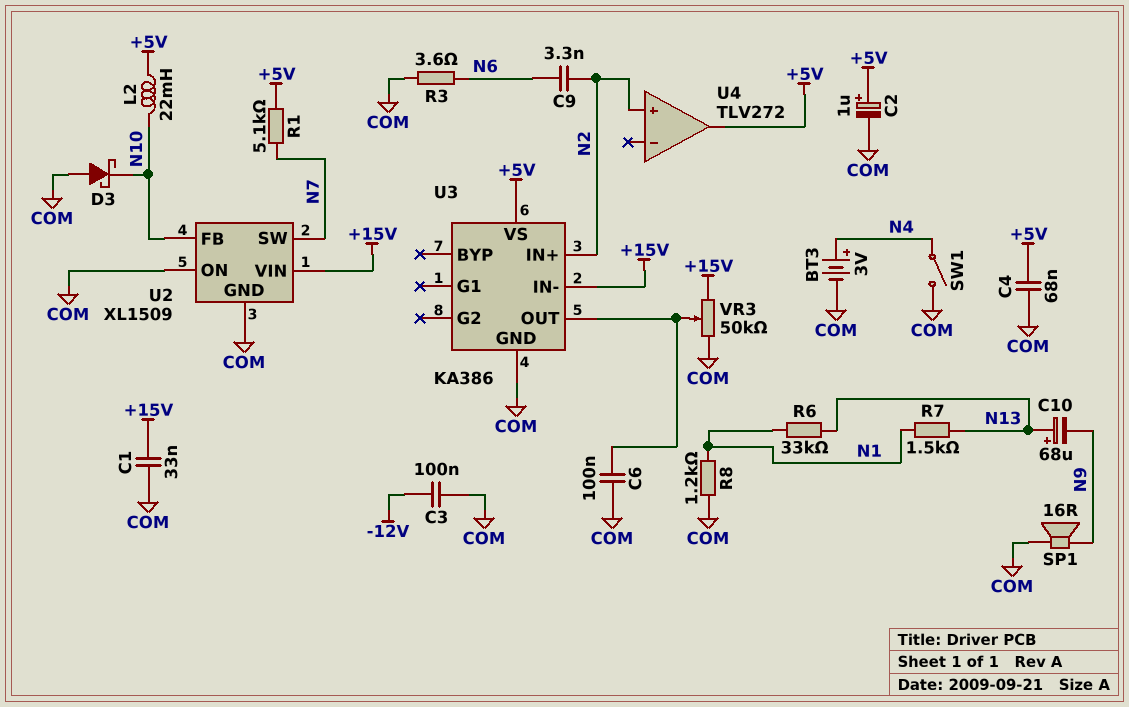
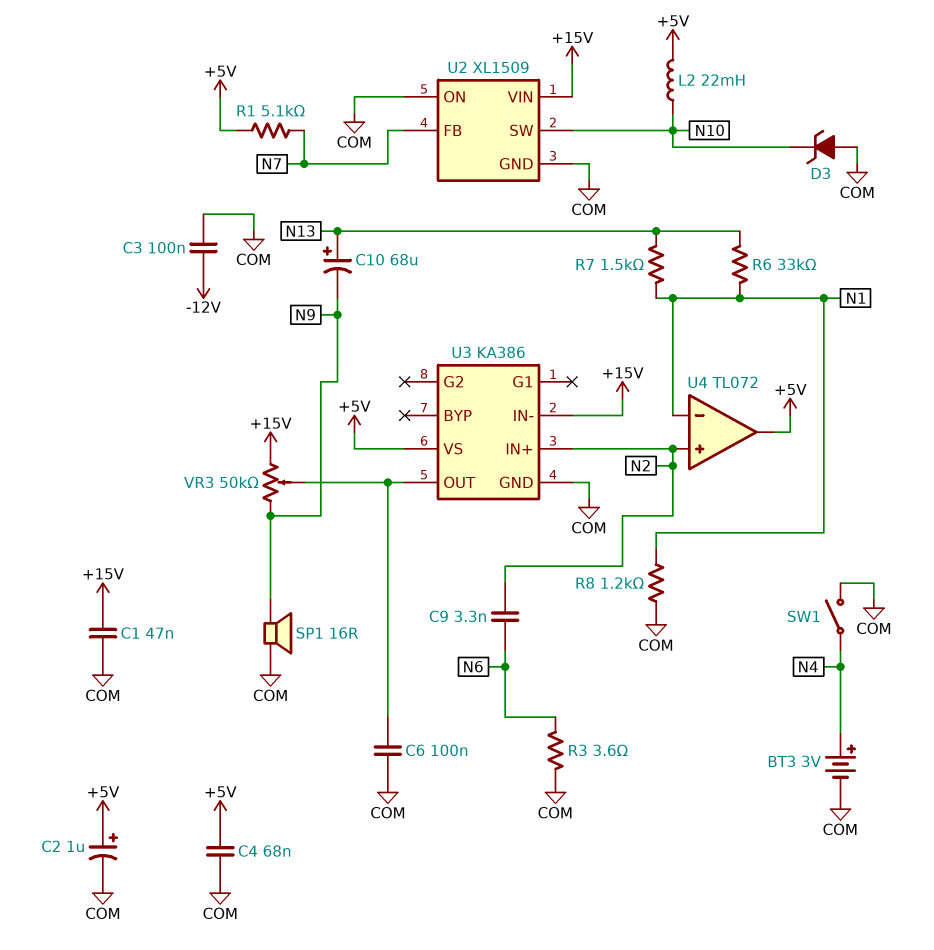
C1: 33nF (+15V, COM) -> 47nF (+15V, COM)
D3: schottky (A COM, K N10) -> zener (A COM, K N10)
U2 pin FB: N10 -> N7
U2 pin SW: N7 -> N10
U4: TLV272 -> TL072
U4 pin in-: none -> N1
VR3: 50k (+15V, COM, wiper U3/OUT) -> 50k (+15V, N9, wiper U3/OUT)

